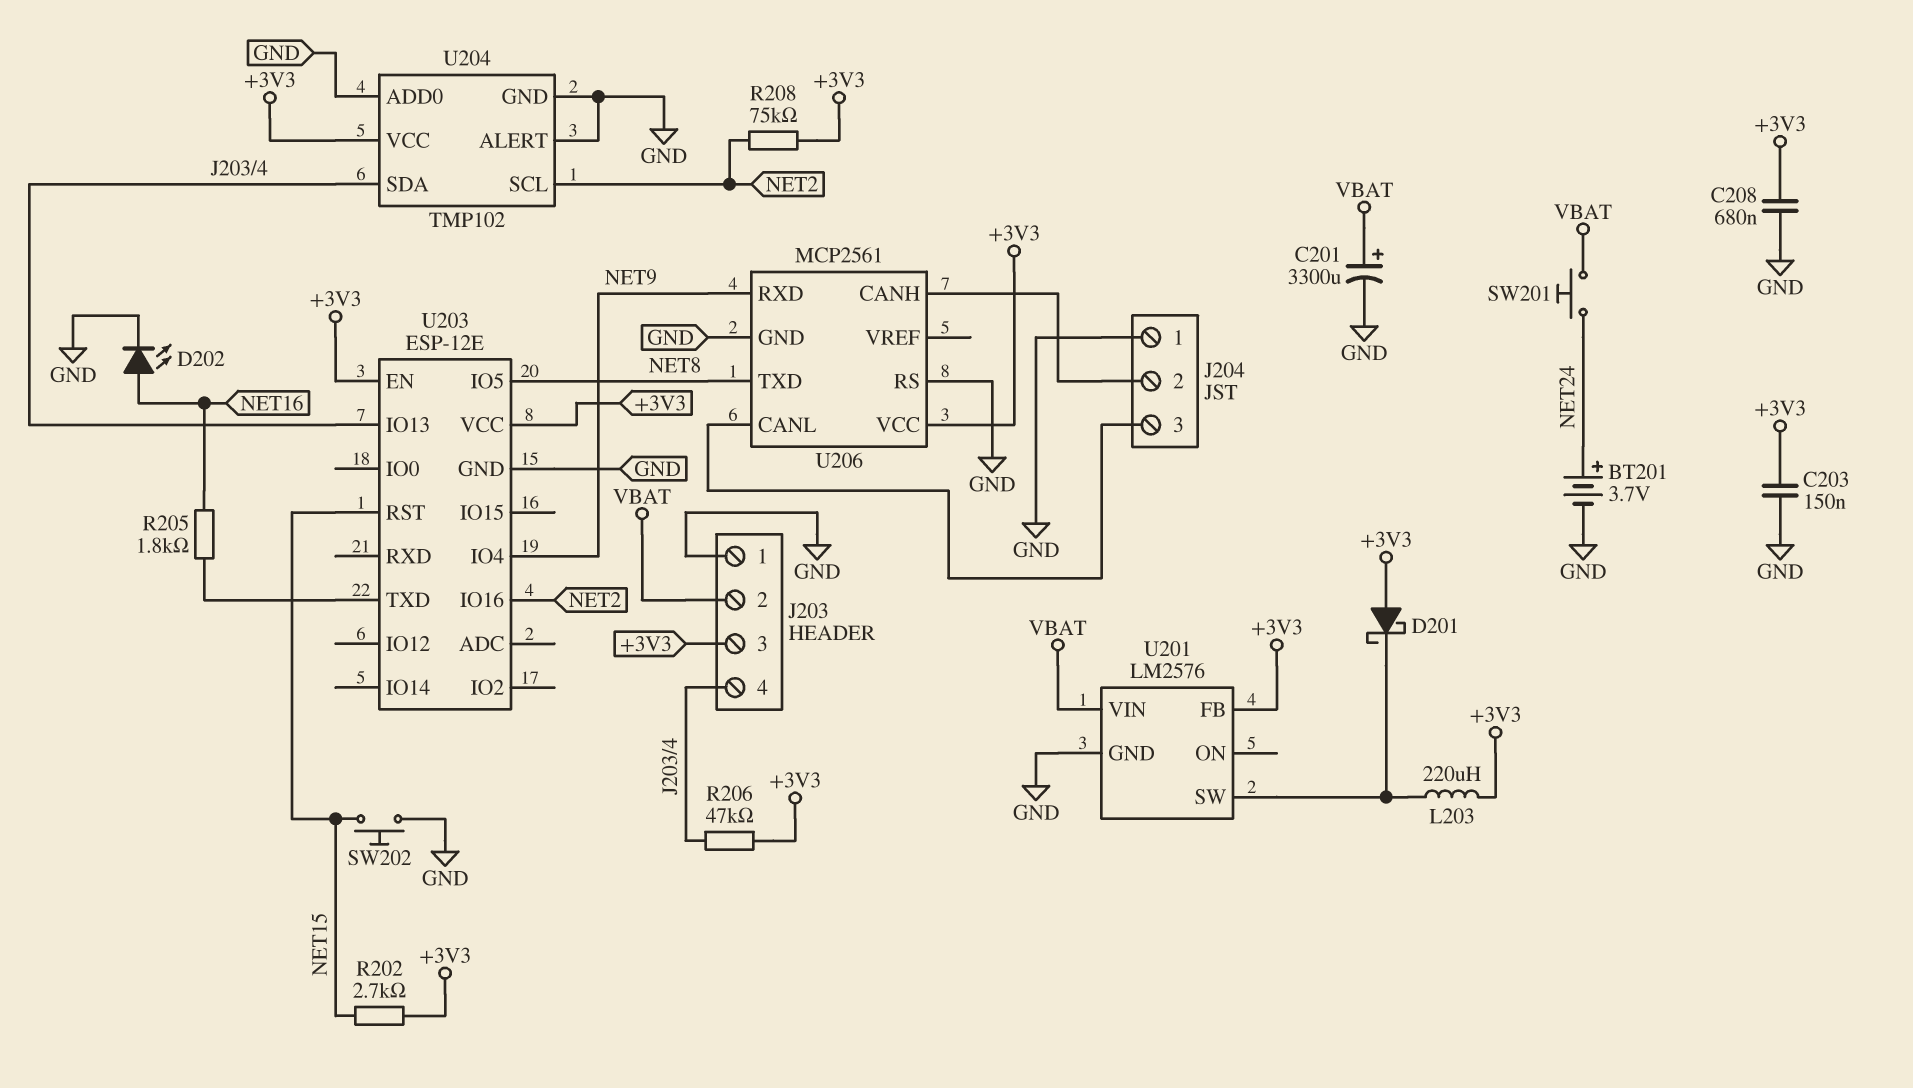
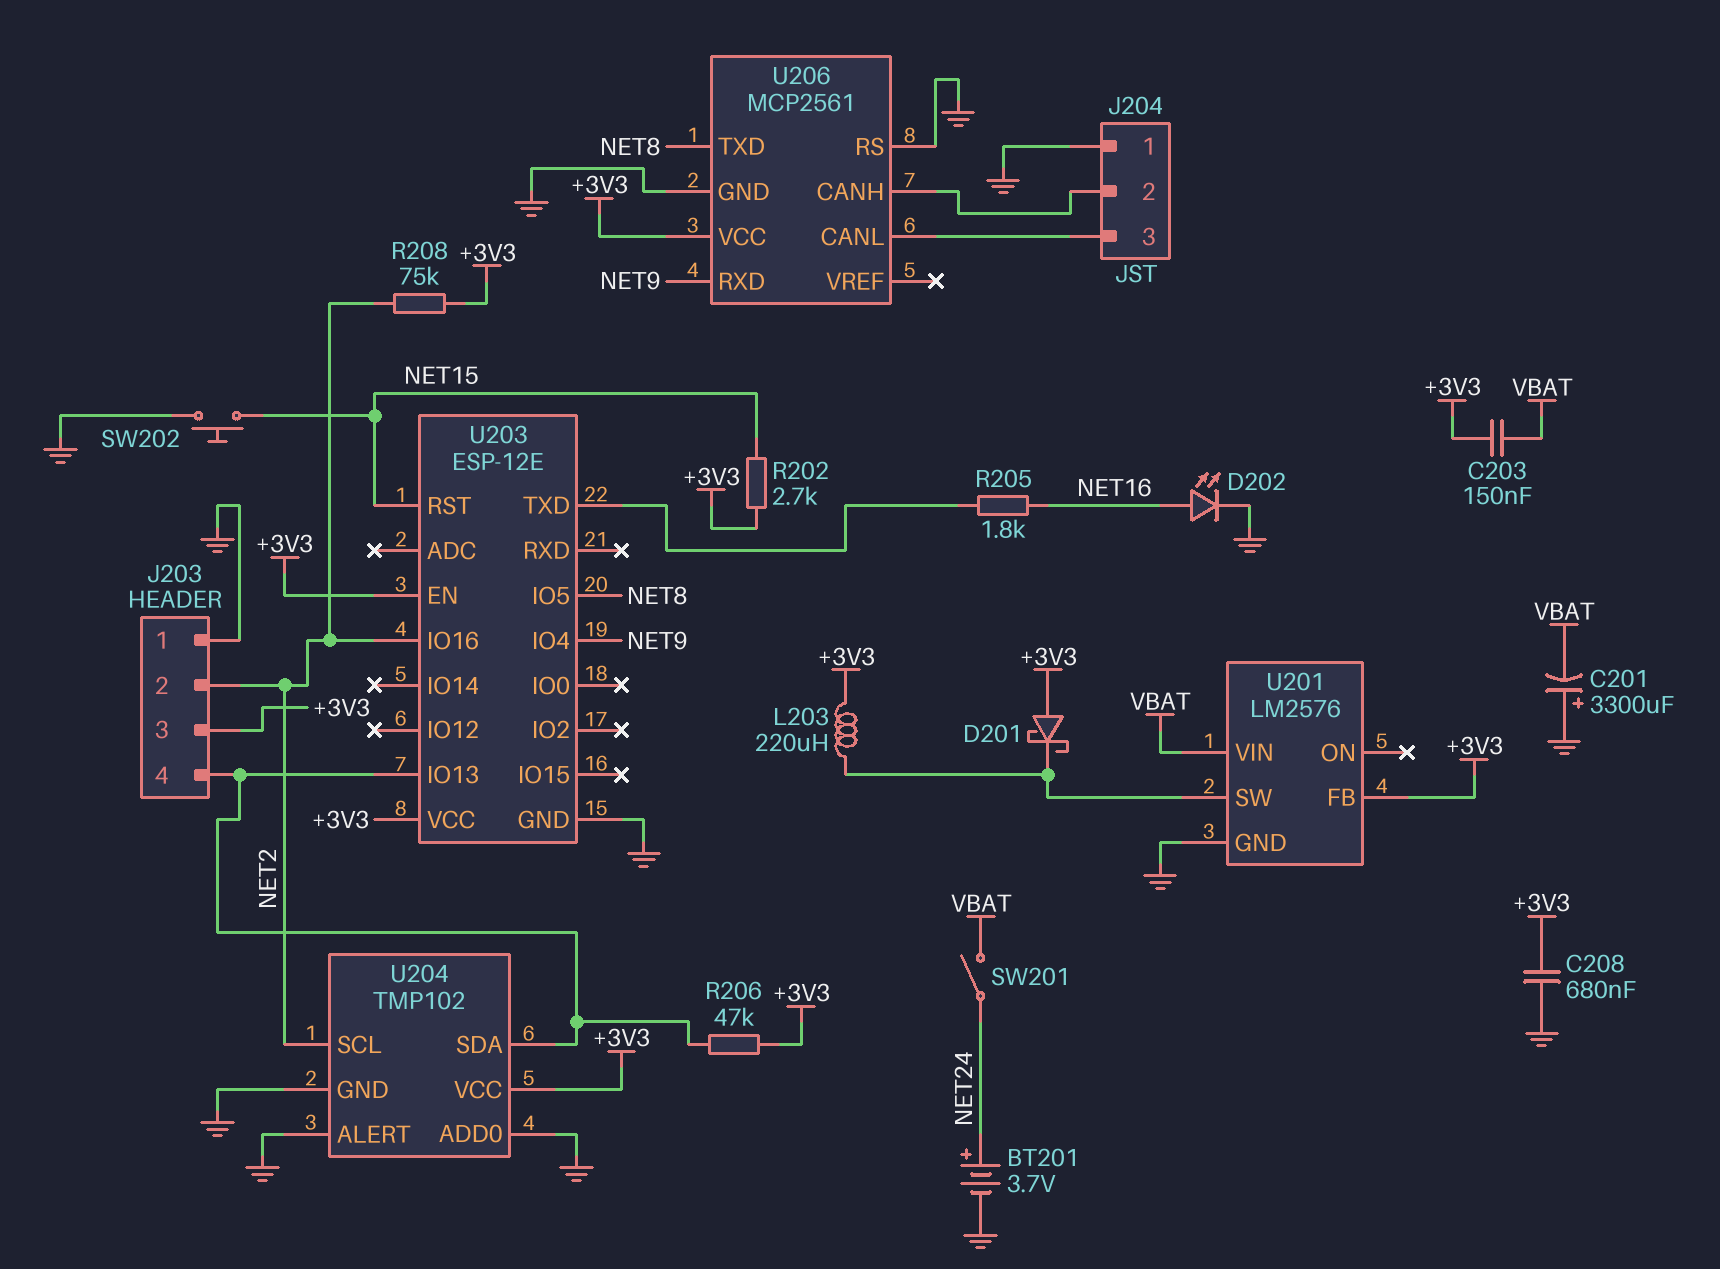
C201: 3300uF (plus VBAT, minus GND) -> 3300uF (plus GND, minus VBAT)
C203: 150nF (+3V3, GND) -> 150nF (+3V3, VBAT)
J203 pin 2: VBAT -> NET2
SW201: button (NET24, VBAT) -> switch (NET24, VBAT)

